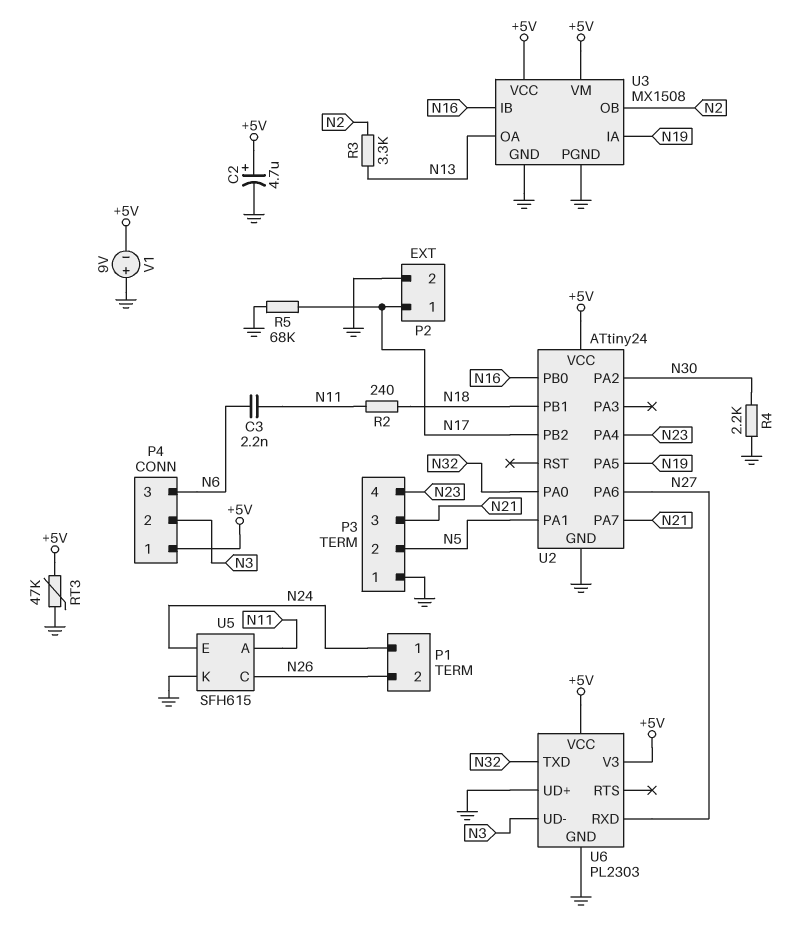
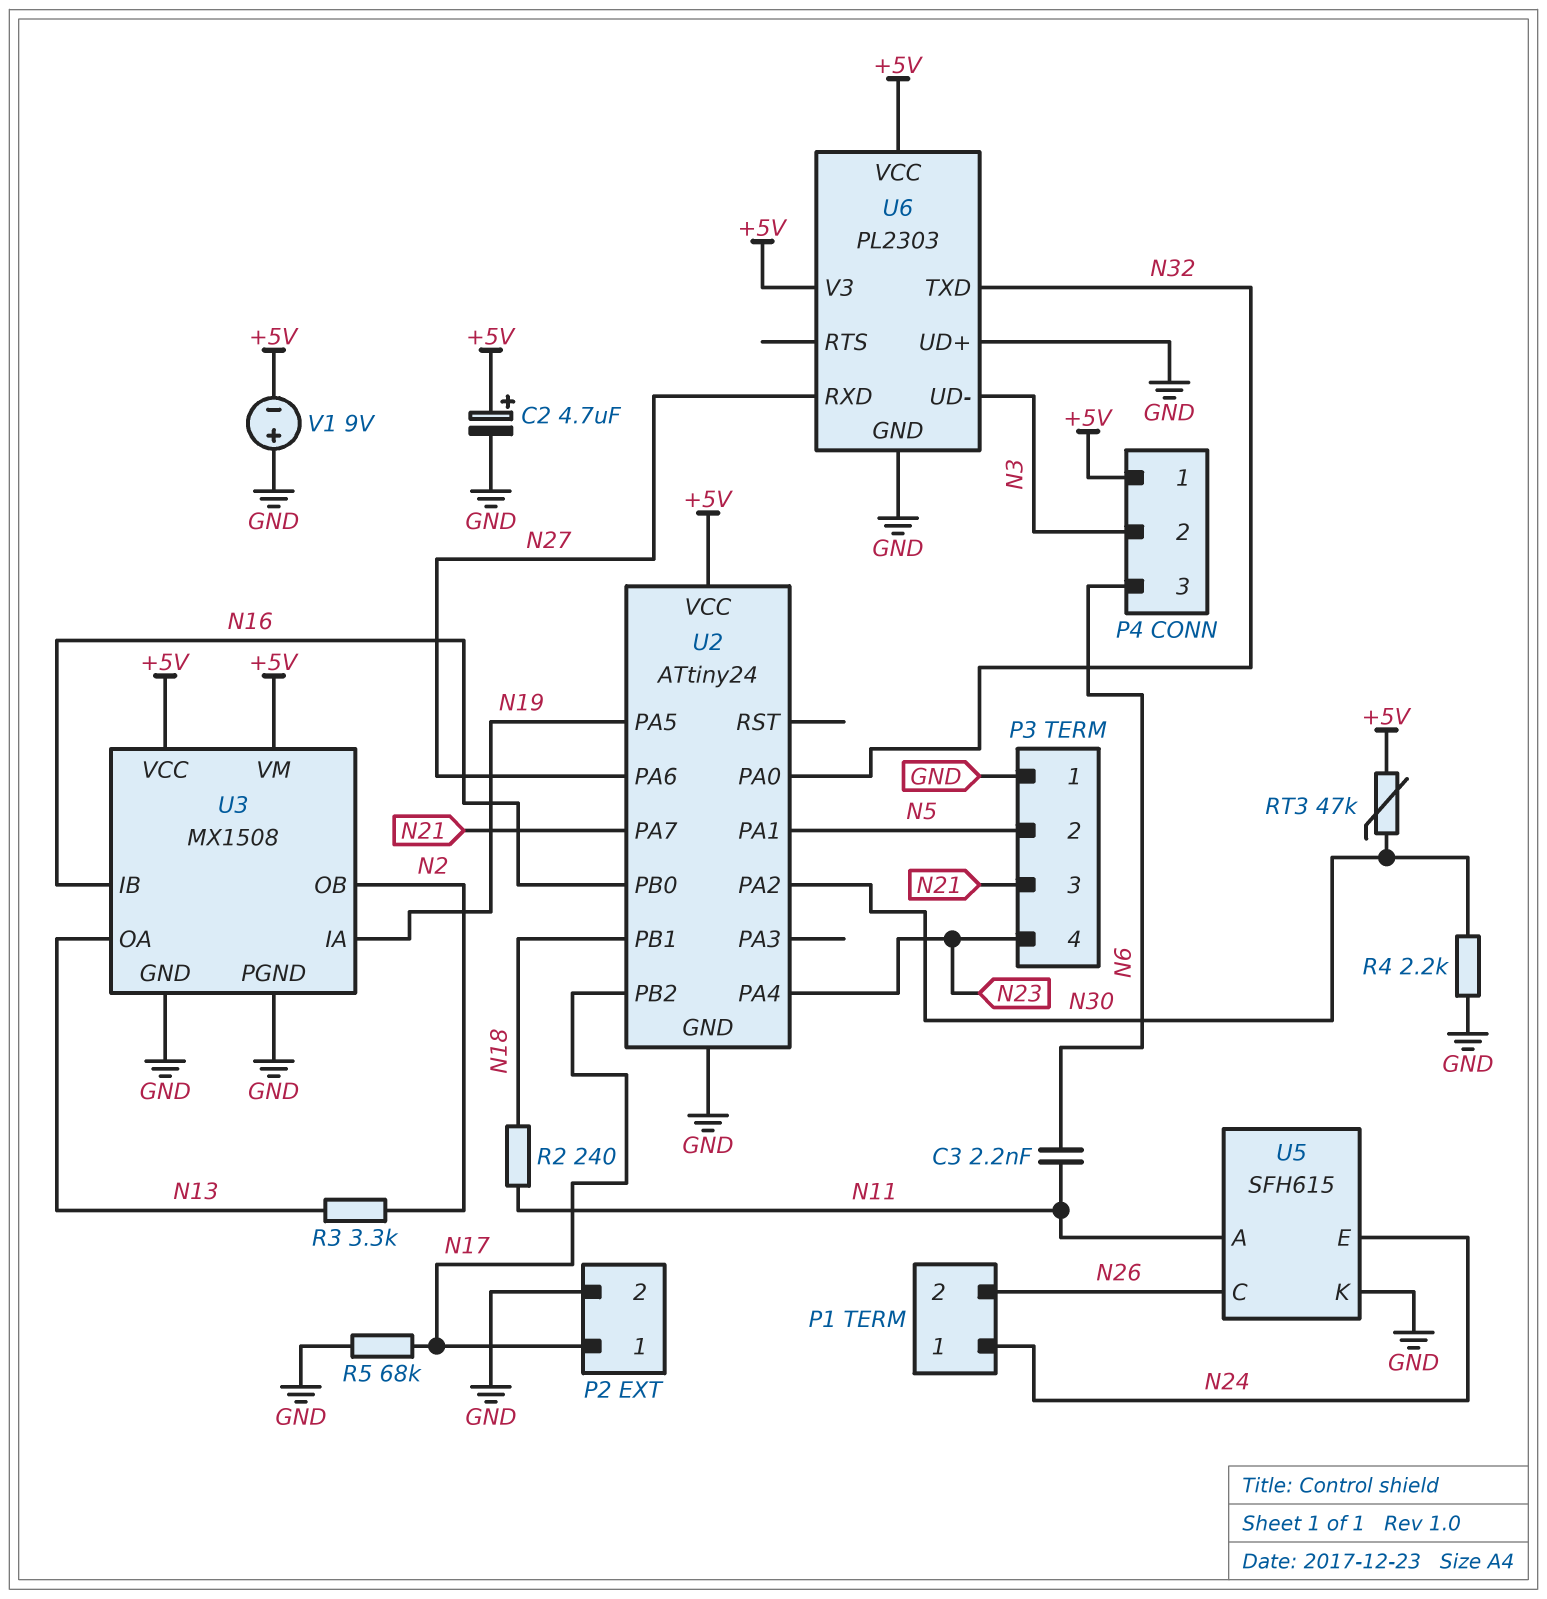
RT3: 47k (+5V, GND) -> 47k (+5V, N30)

